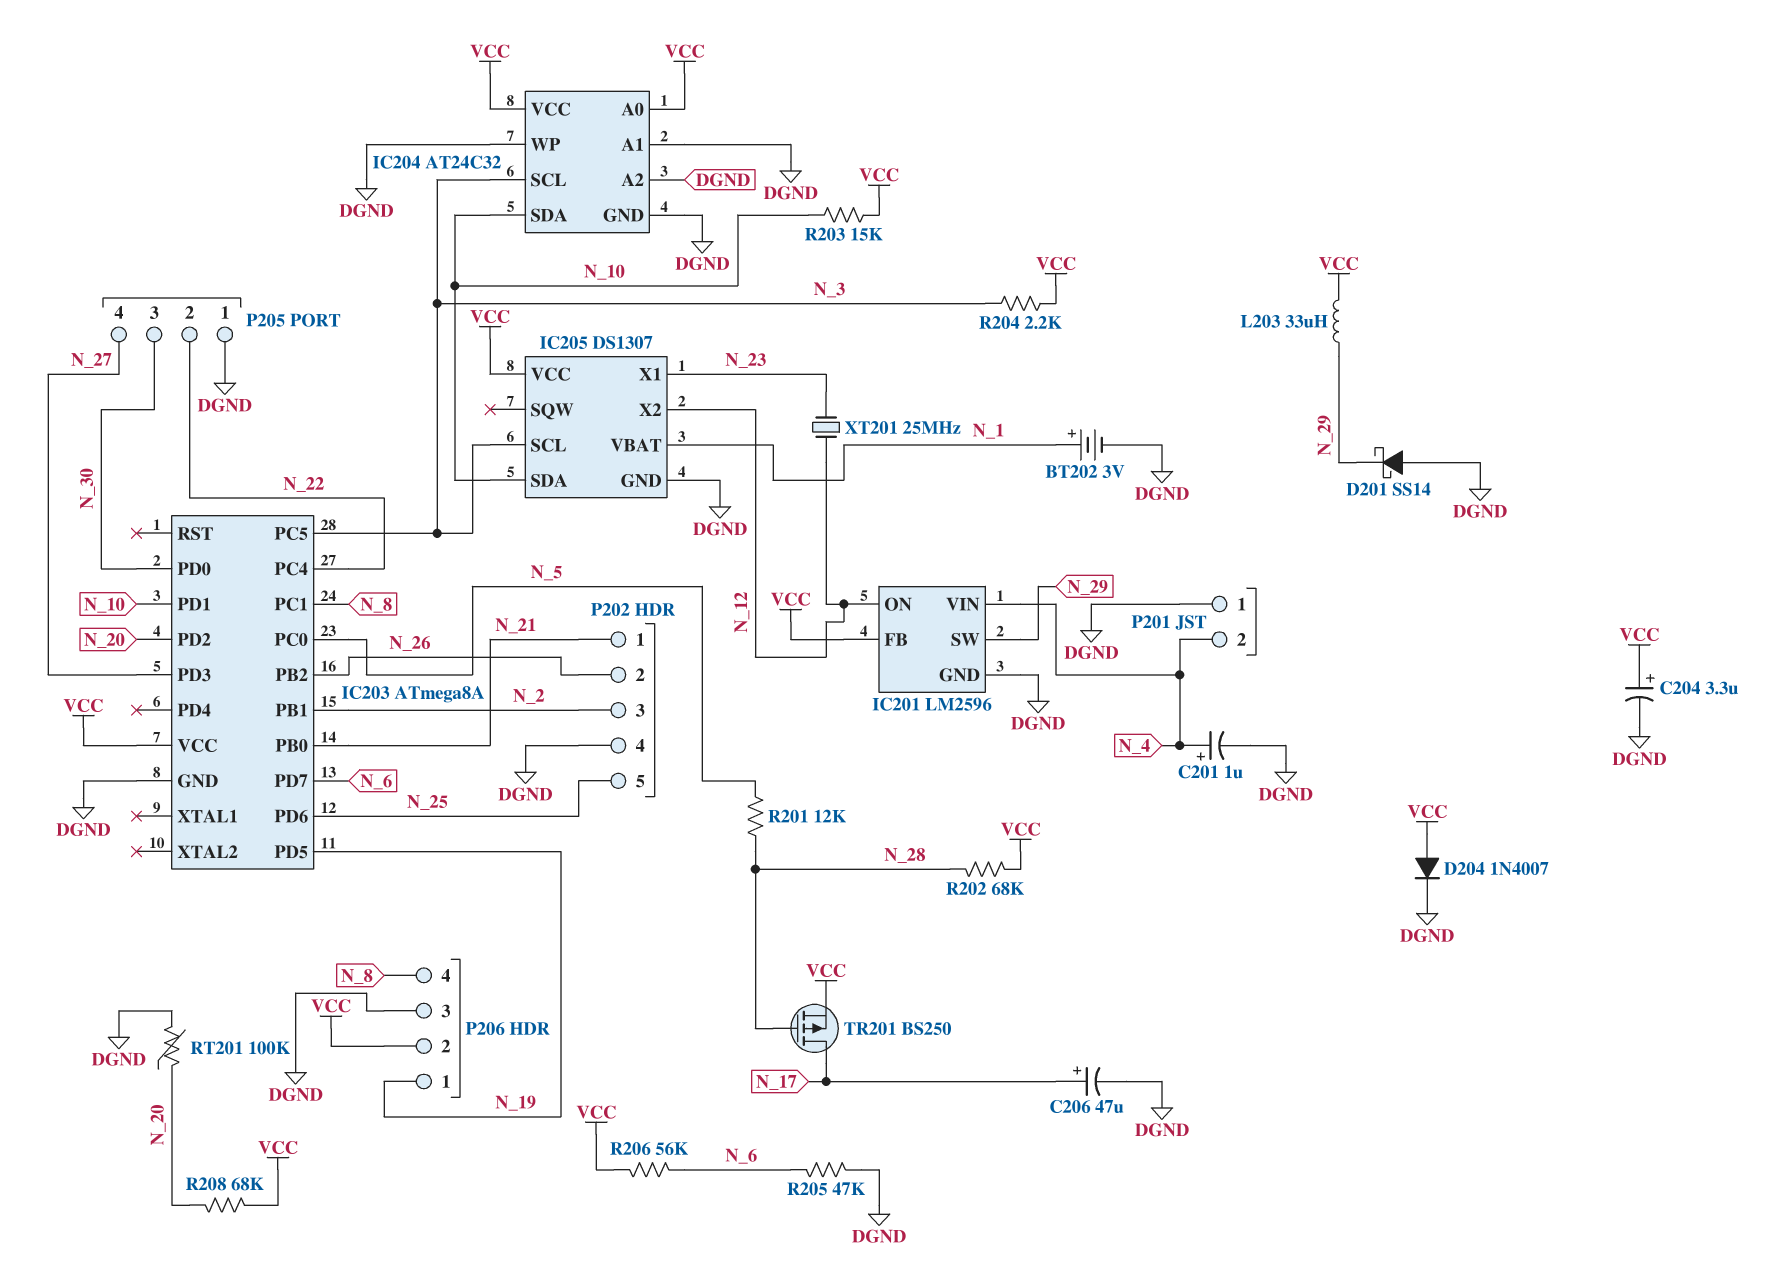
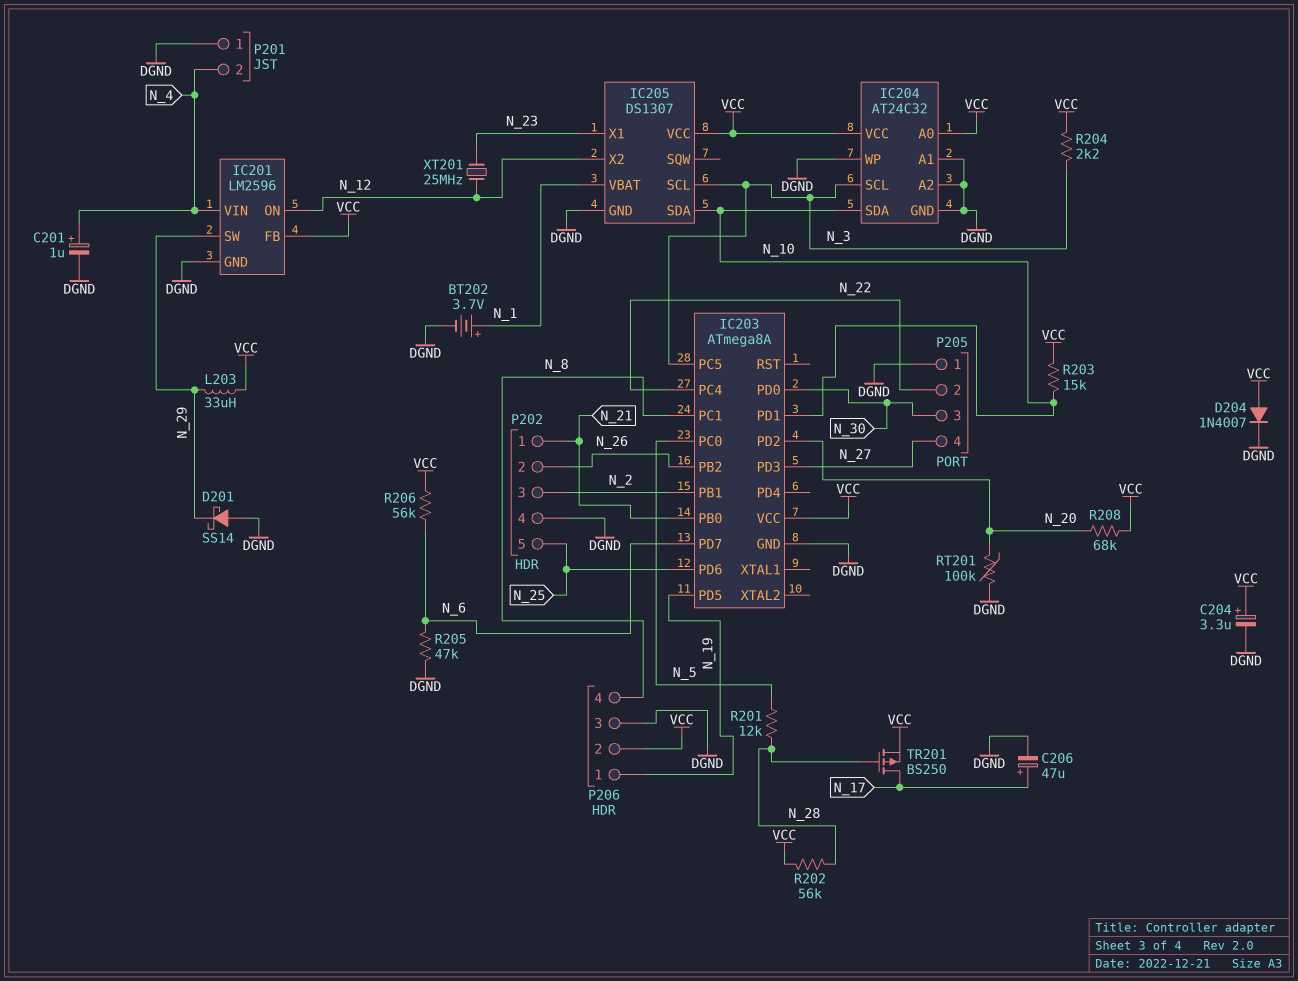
BT202: 3V (plus N_1, minus DGND) -> 3.7V (plus N_1, minus DGND)
R202: 68k (N_28, VCC) -> 56k (N_28, VCC)

